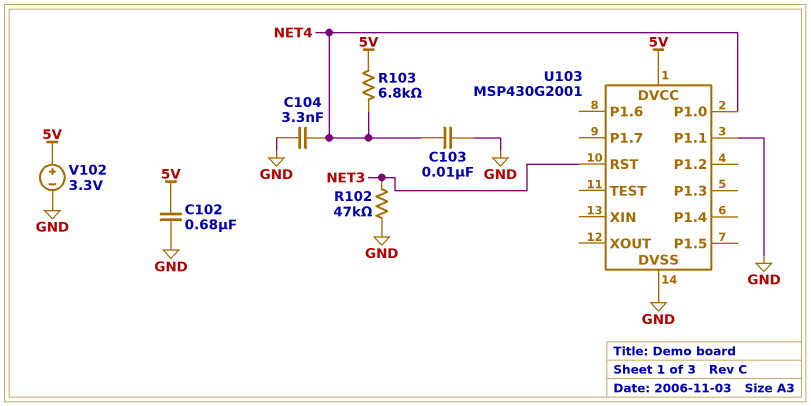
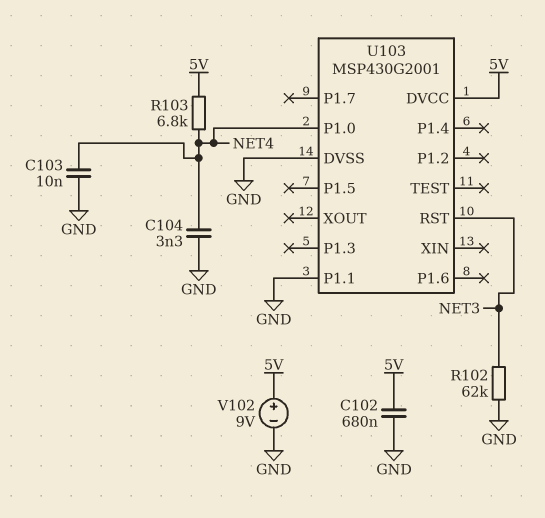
R102: 47k (GND, NET3) -> 62k (GND, NET3)
V102: 3.3V (plus 5V, minus GND) -> 9V (plus 5V, minus GND)

